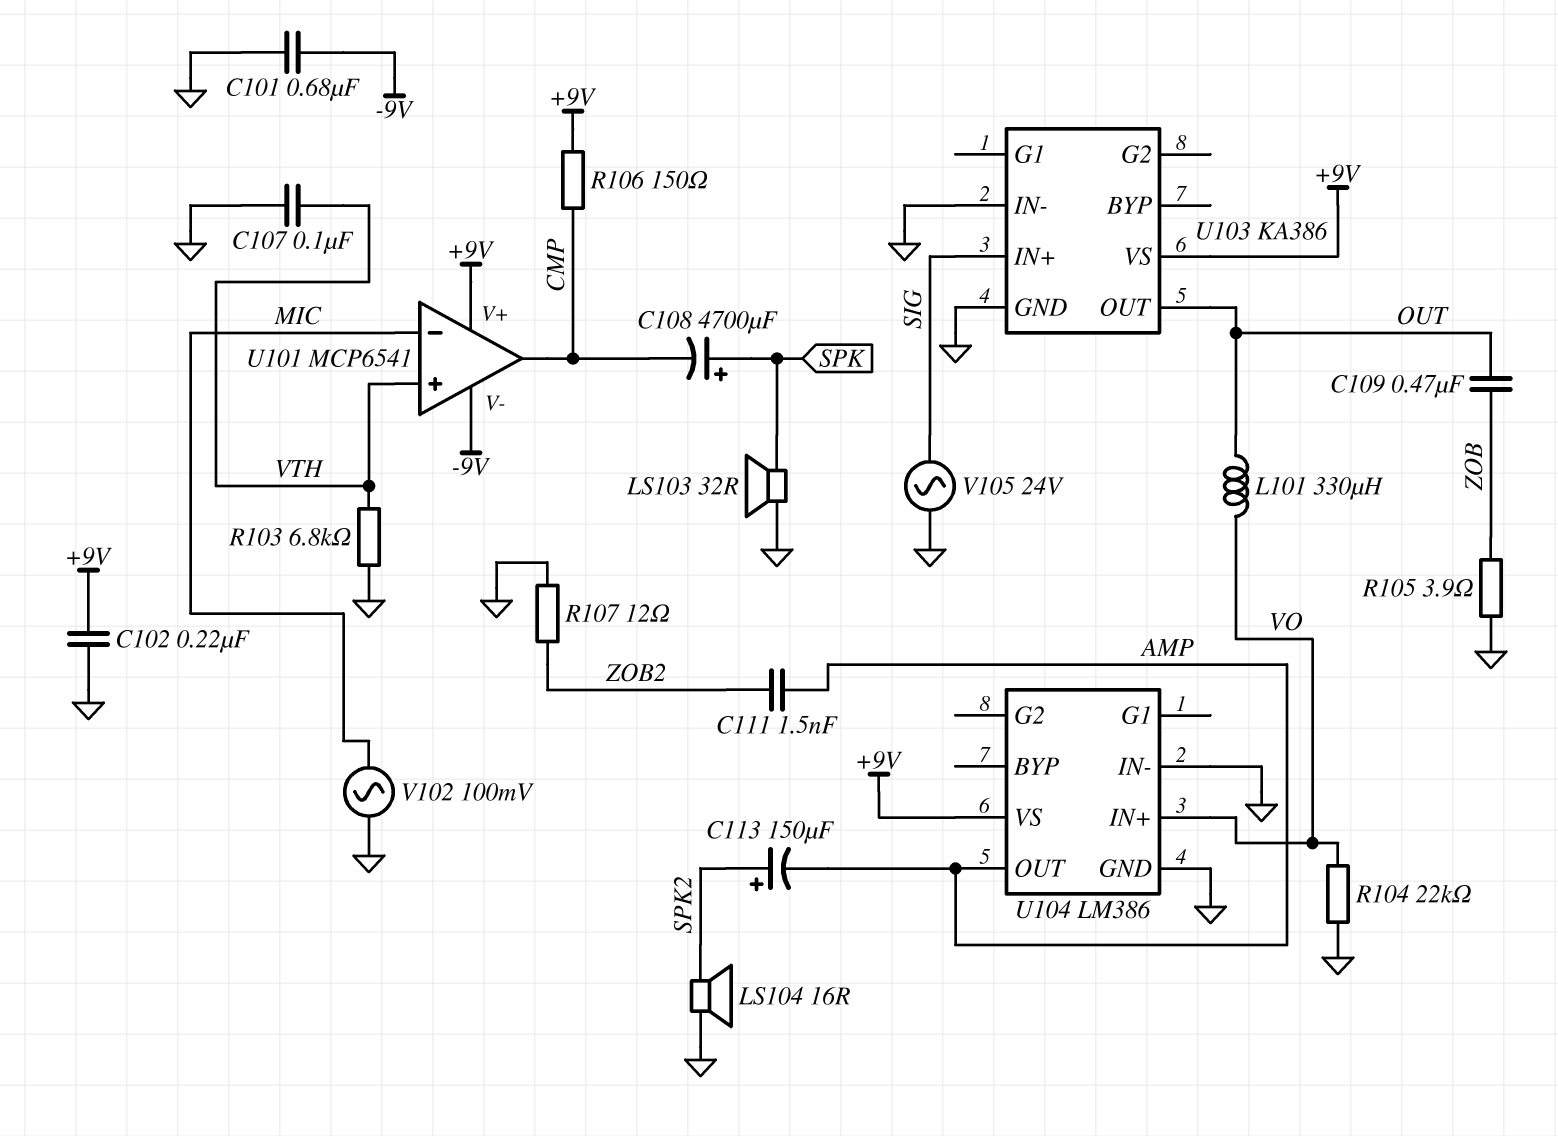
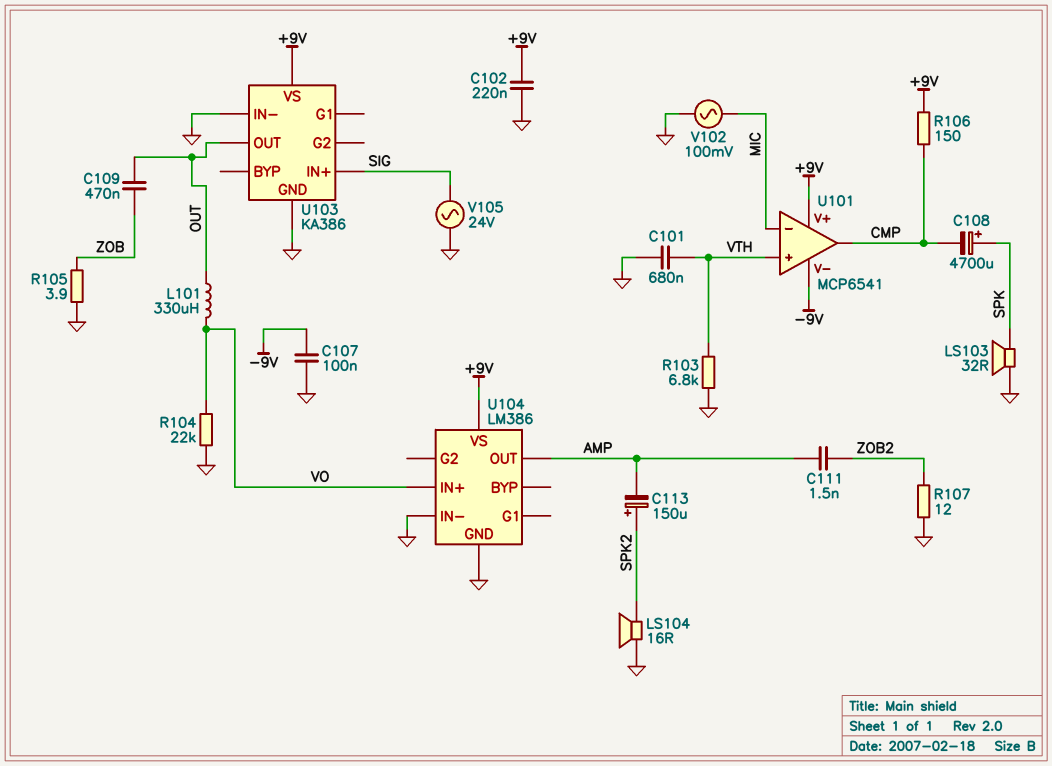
C101: 680nF (-9V, GND) -> 680nF (GND, VTH)
C107: 100nF (GND, VTH) -> 100nF (-9V, GND)

